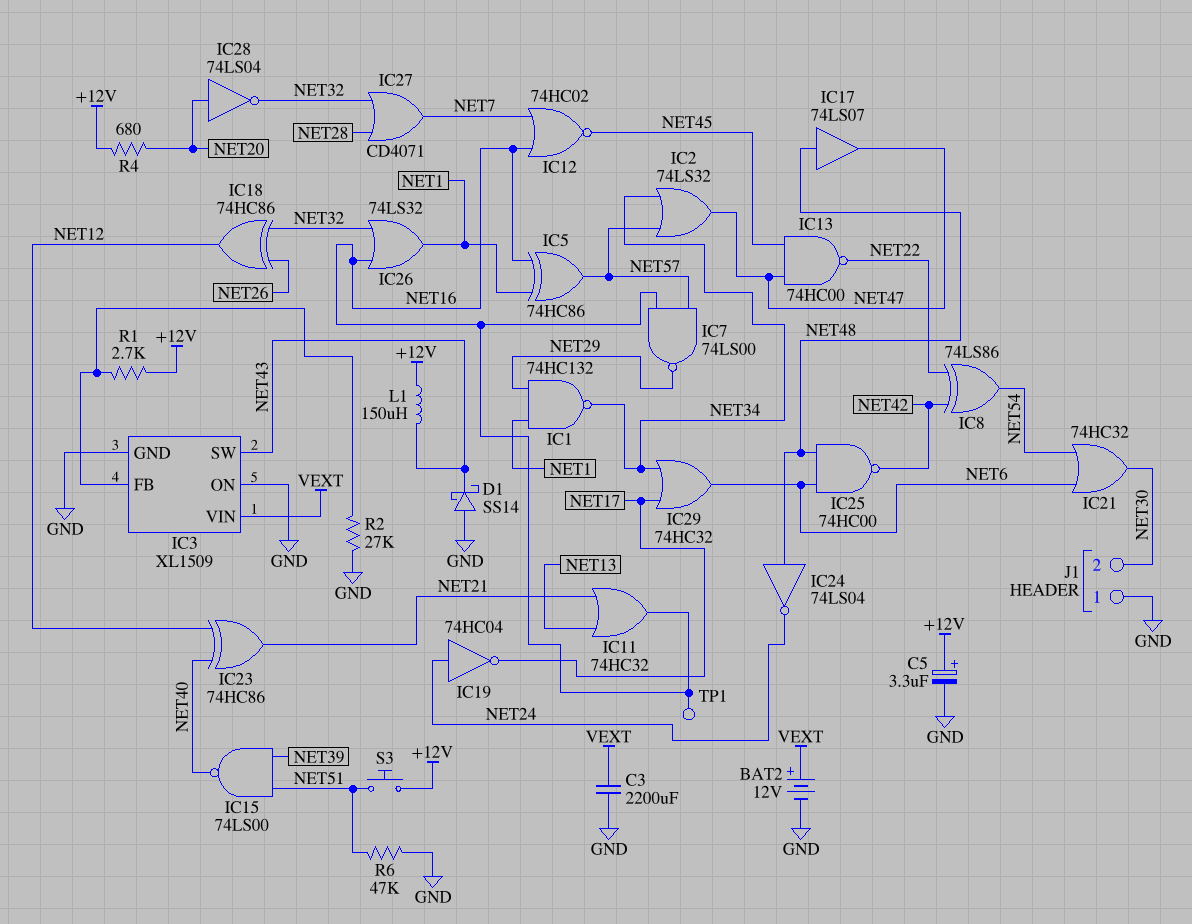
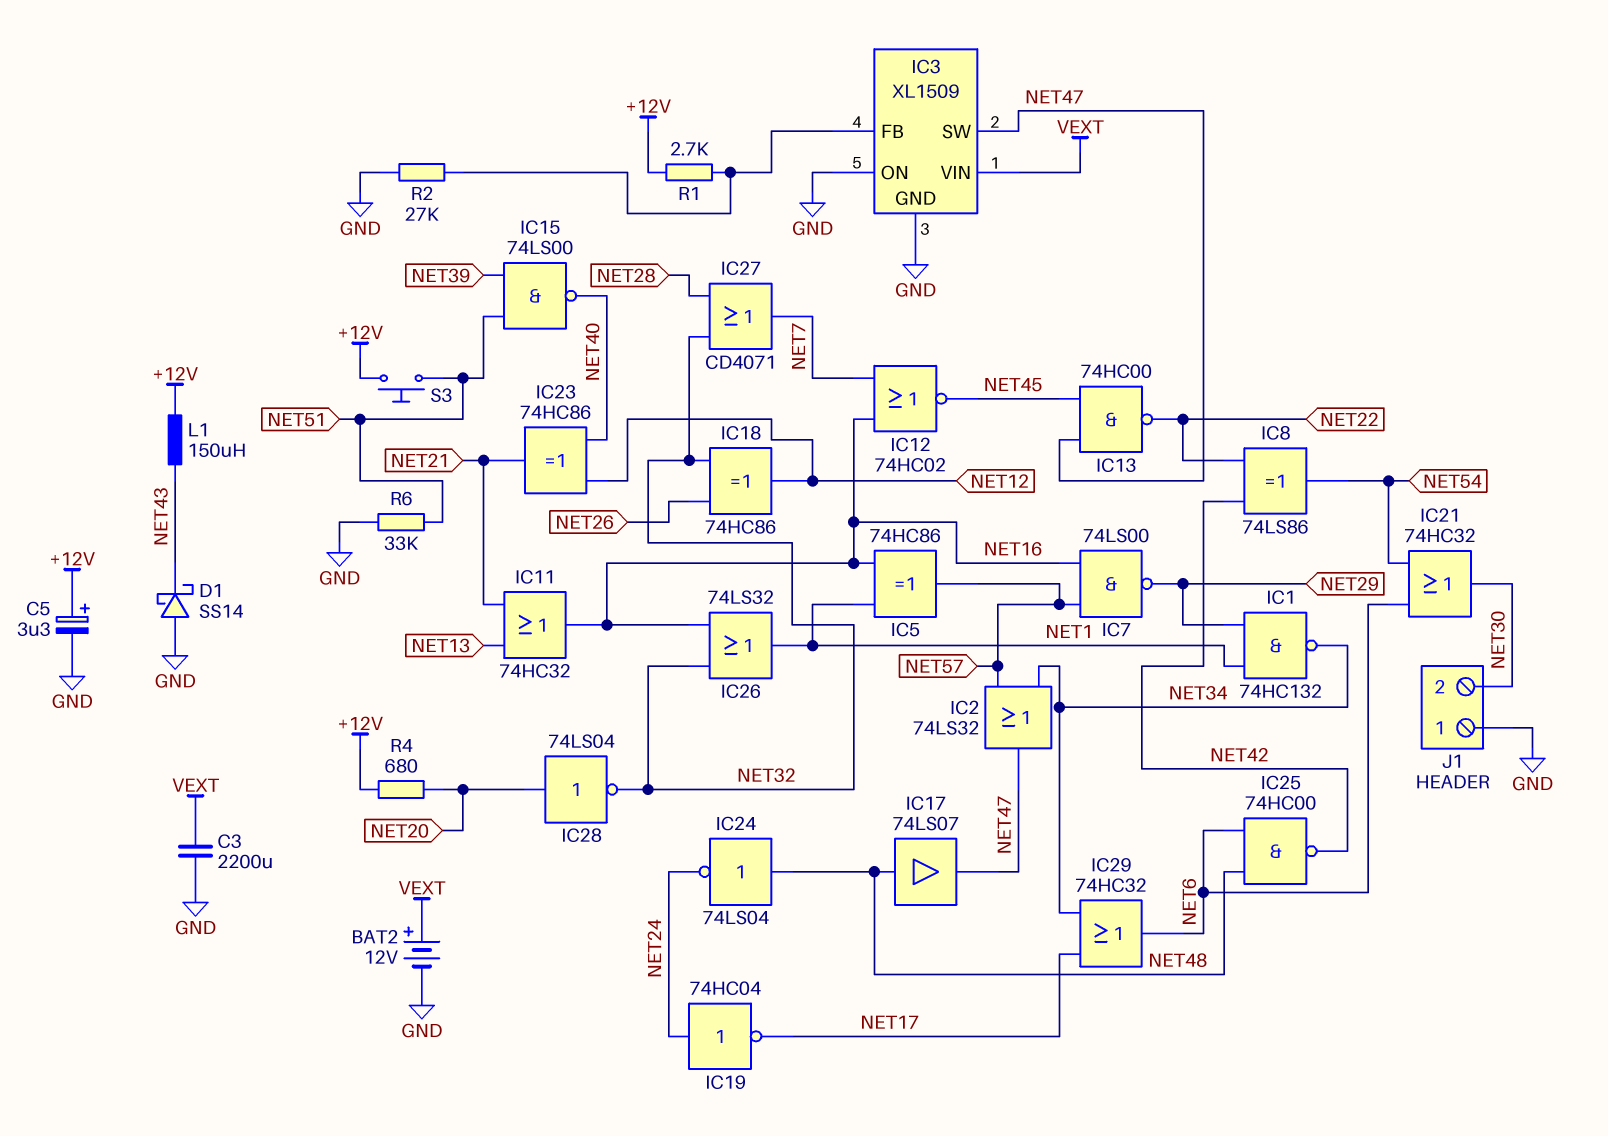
IC3 pin SW: NET43 -> NET47
R6: 47k (GND, NET51) -> 33k (GND, NET51)
TP1: test point (NET16) -> none

